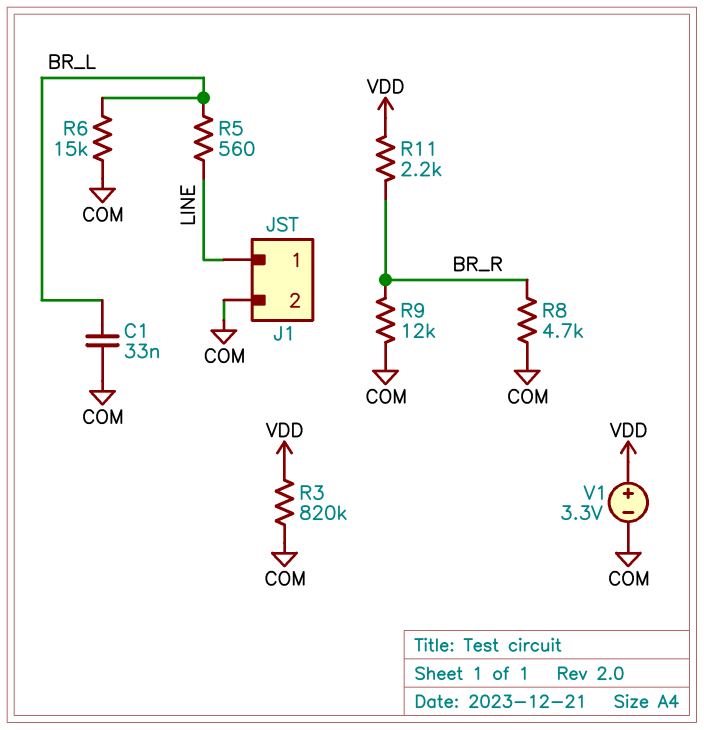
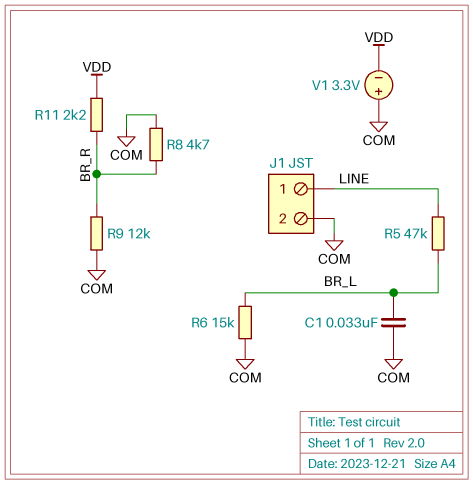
R3: 820k (COM, VDD) -> none
R5: 560 (BR_L, LINE) -> 47k (BR_L, LINE)
V1: 3.3V (plus VDD, minus COM) -> 3.3V (plus COM, minus VDD)

